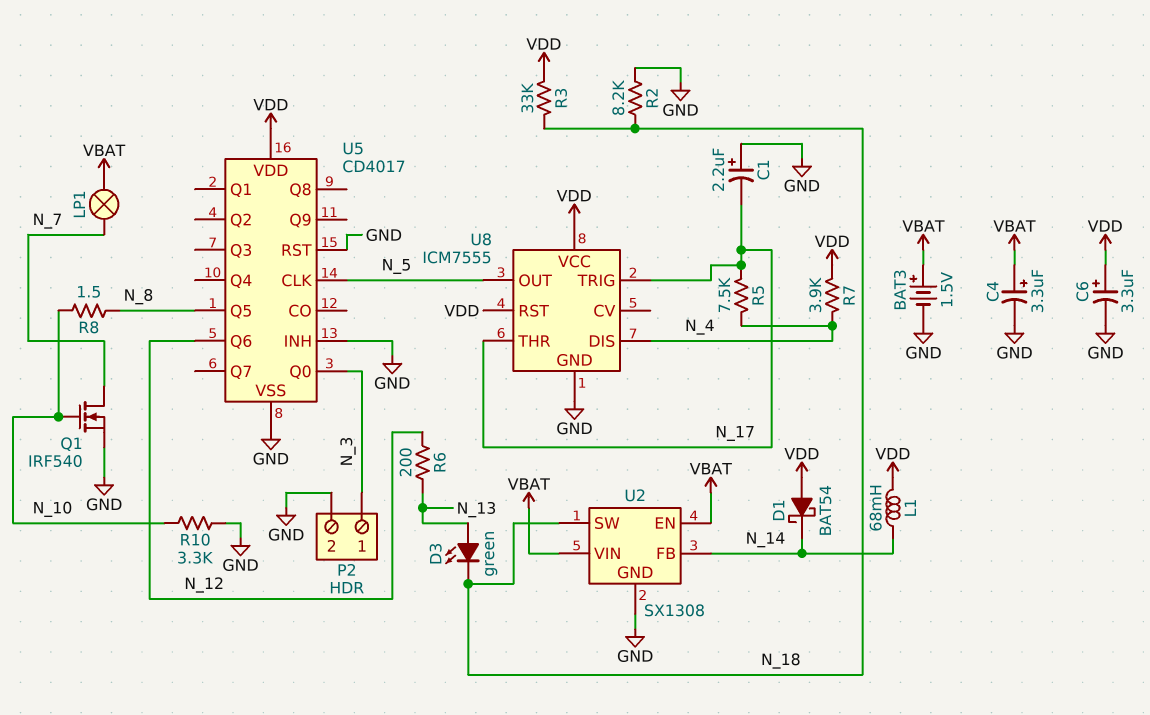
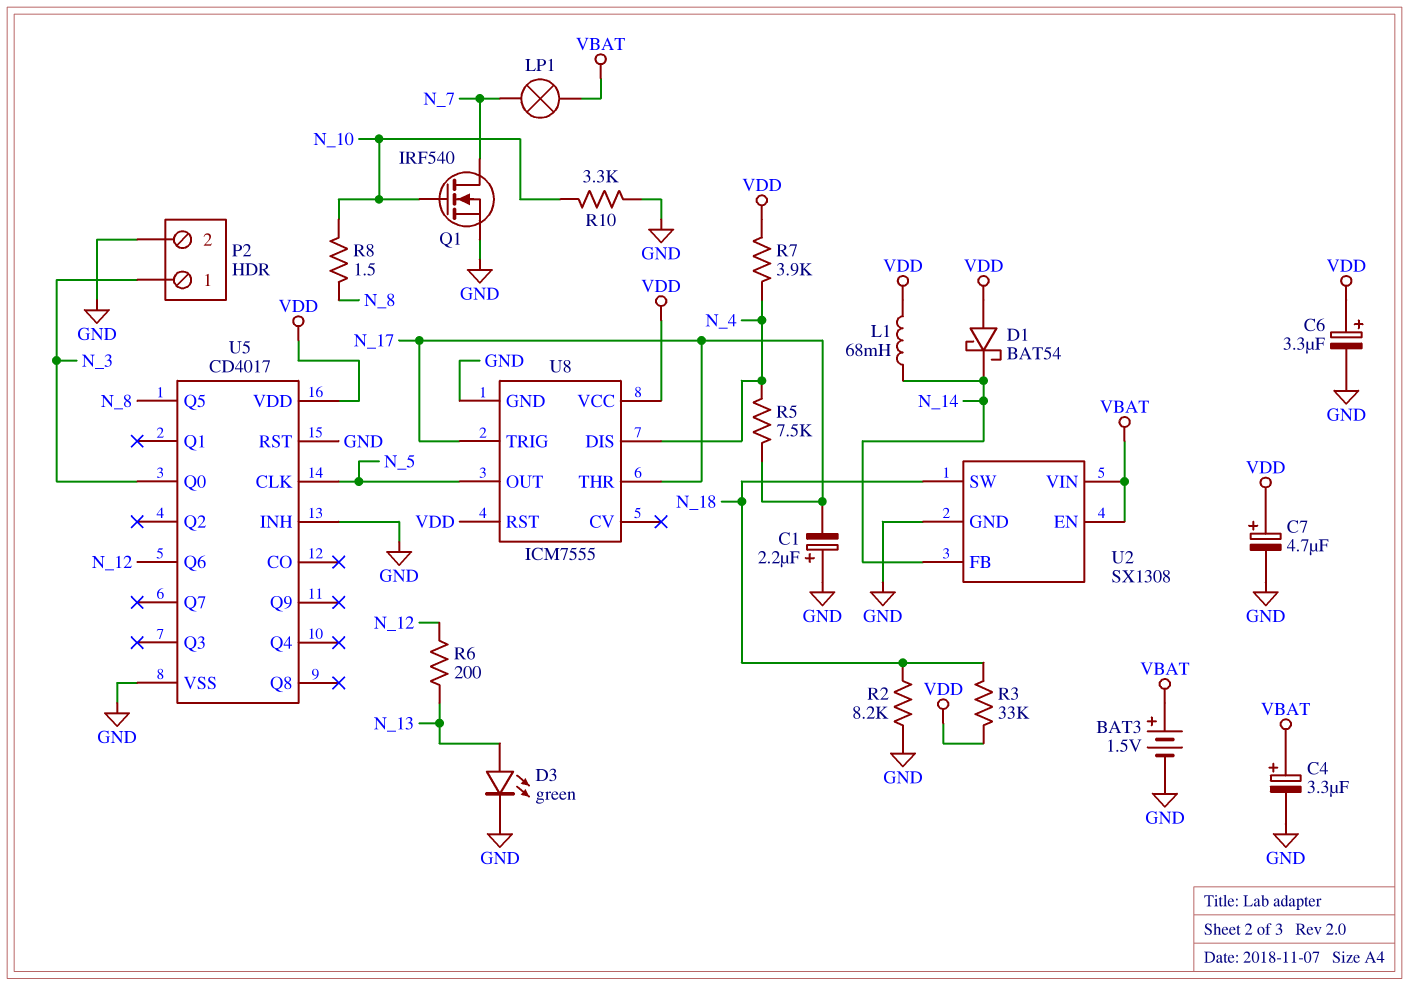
C7: none -> 4.7uF (plus VDD, minus GND)
D3: LED green (A N_13, K N_18) -> LED green (A N_13, K GND)

